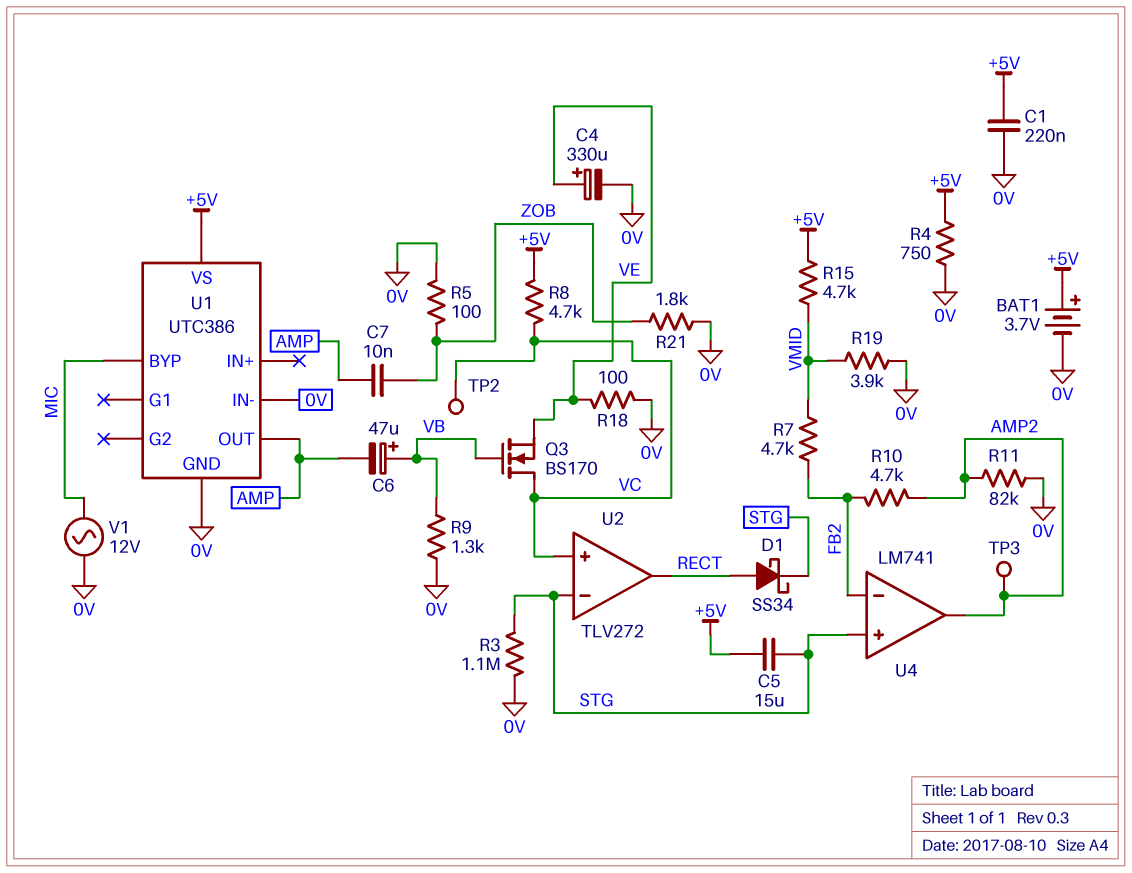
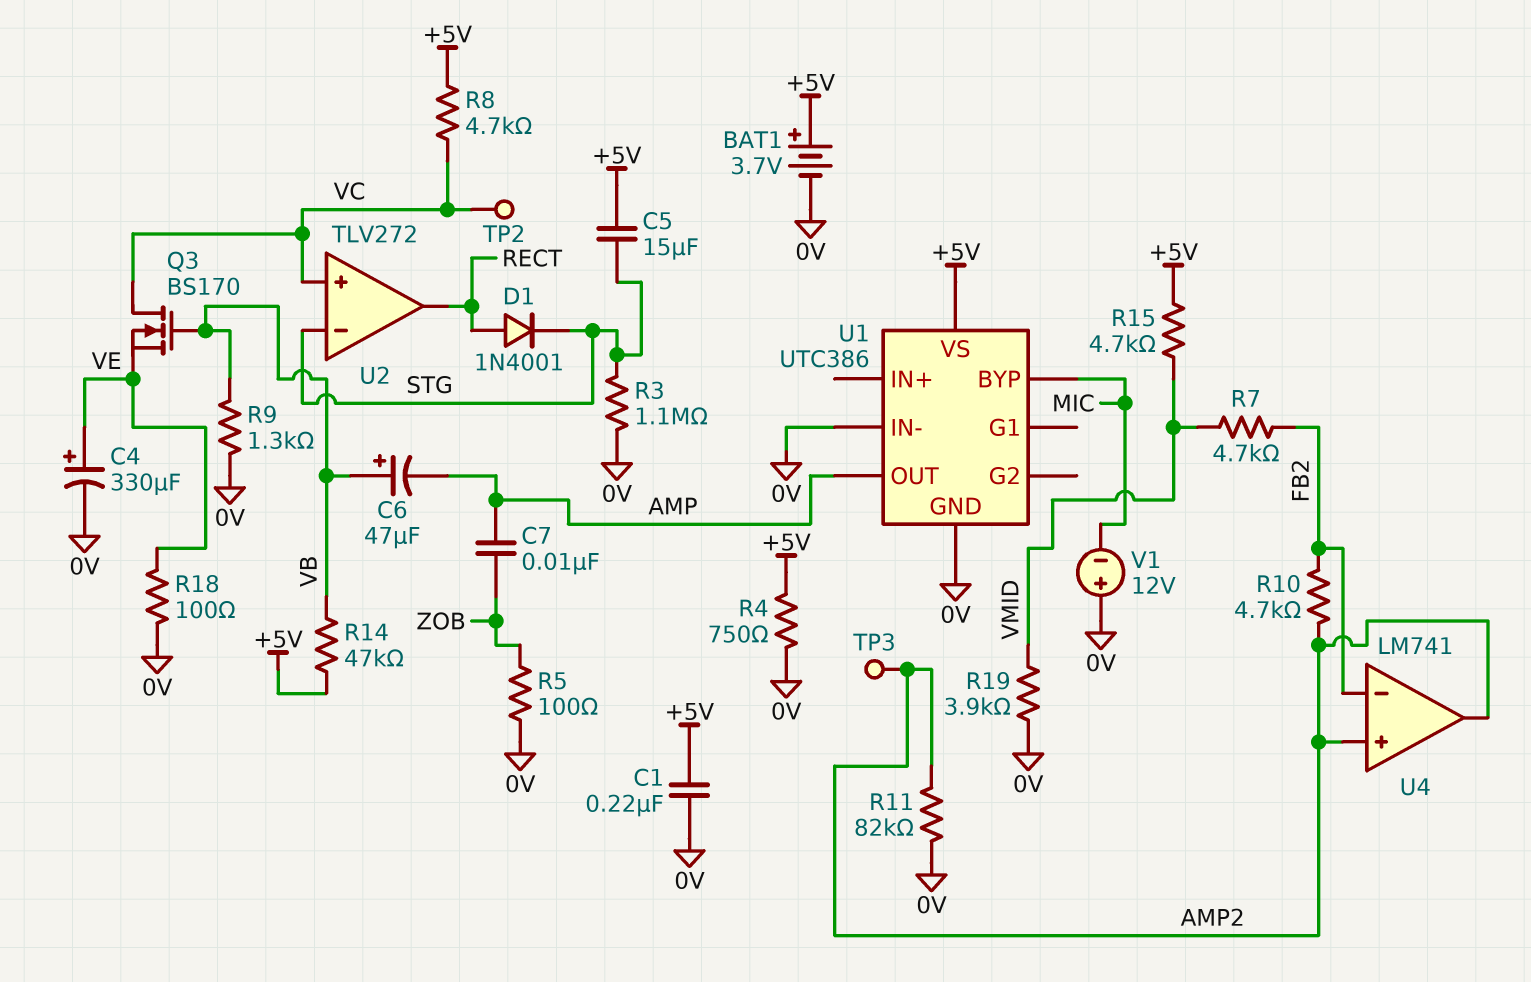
D1: schottky SS34 (A RECT, K STG) -> diode 1N4001 (A RECT, K STG)
R14: none -> 47k (+5V, VB)
R21: 1.8k (0V, ZOB) -> none
U4 pin in+: STG -> AMP2
V1: AC 12V (0V, MIC) -> 12V (plus 0V, minus MIC)

